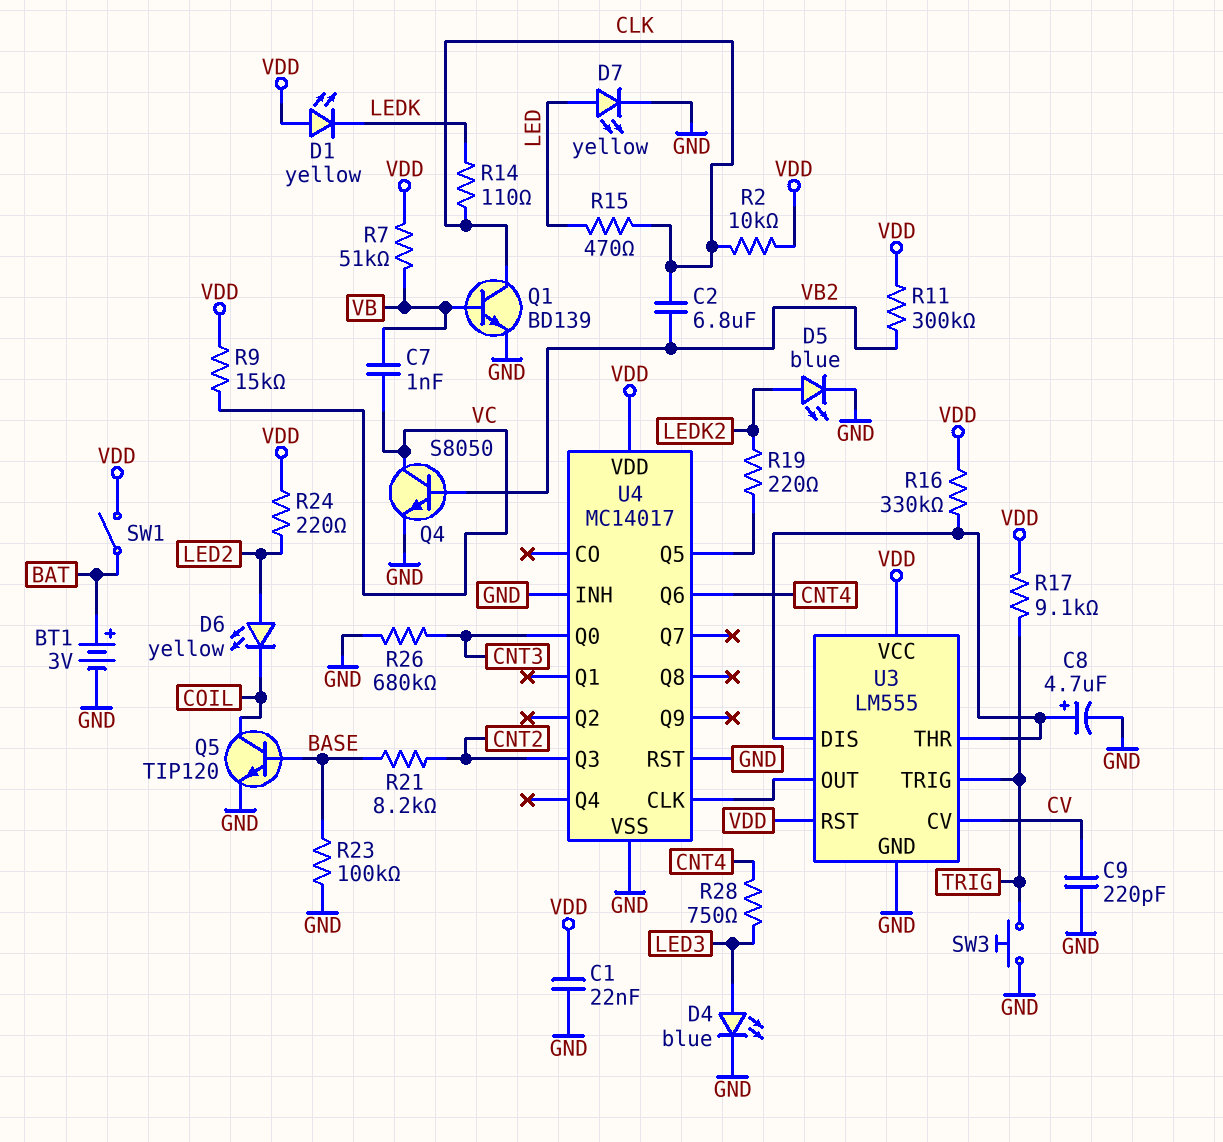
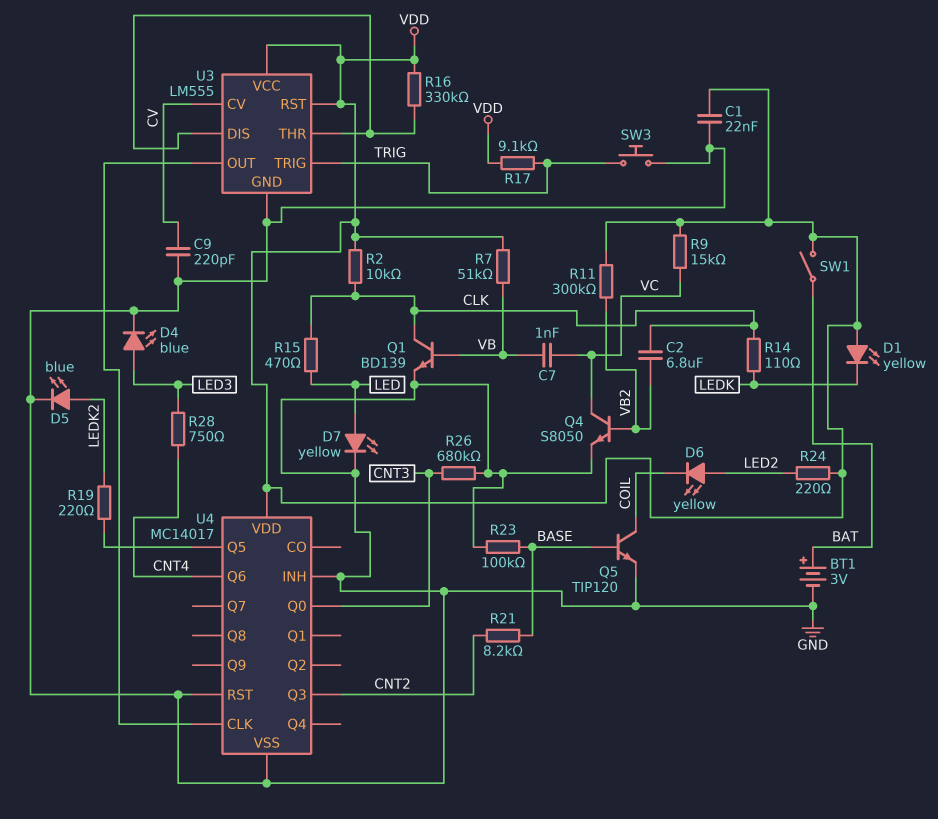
C8: 4.7uF (plus U3/DIS, minus GND) -> none

